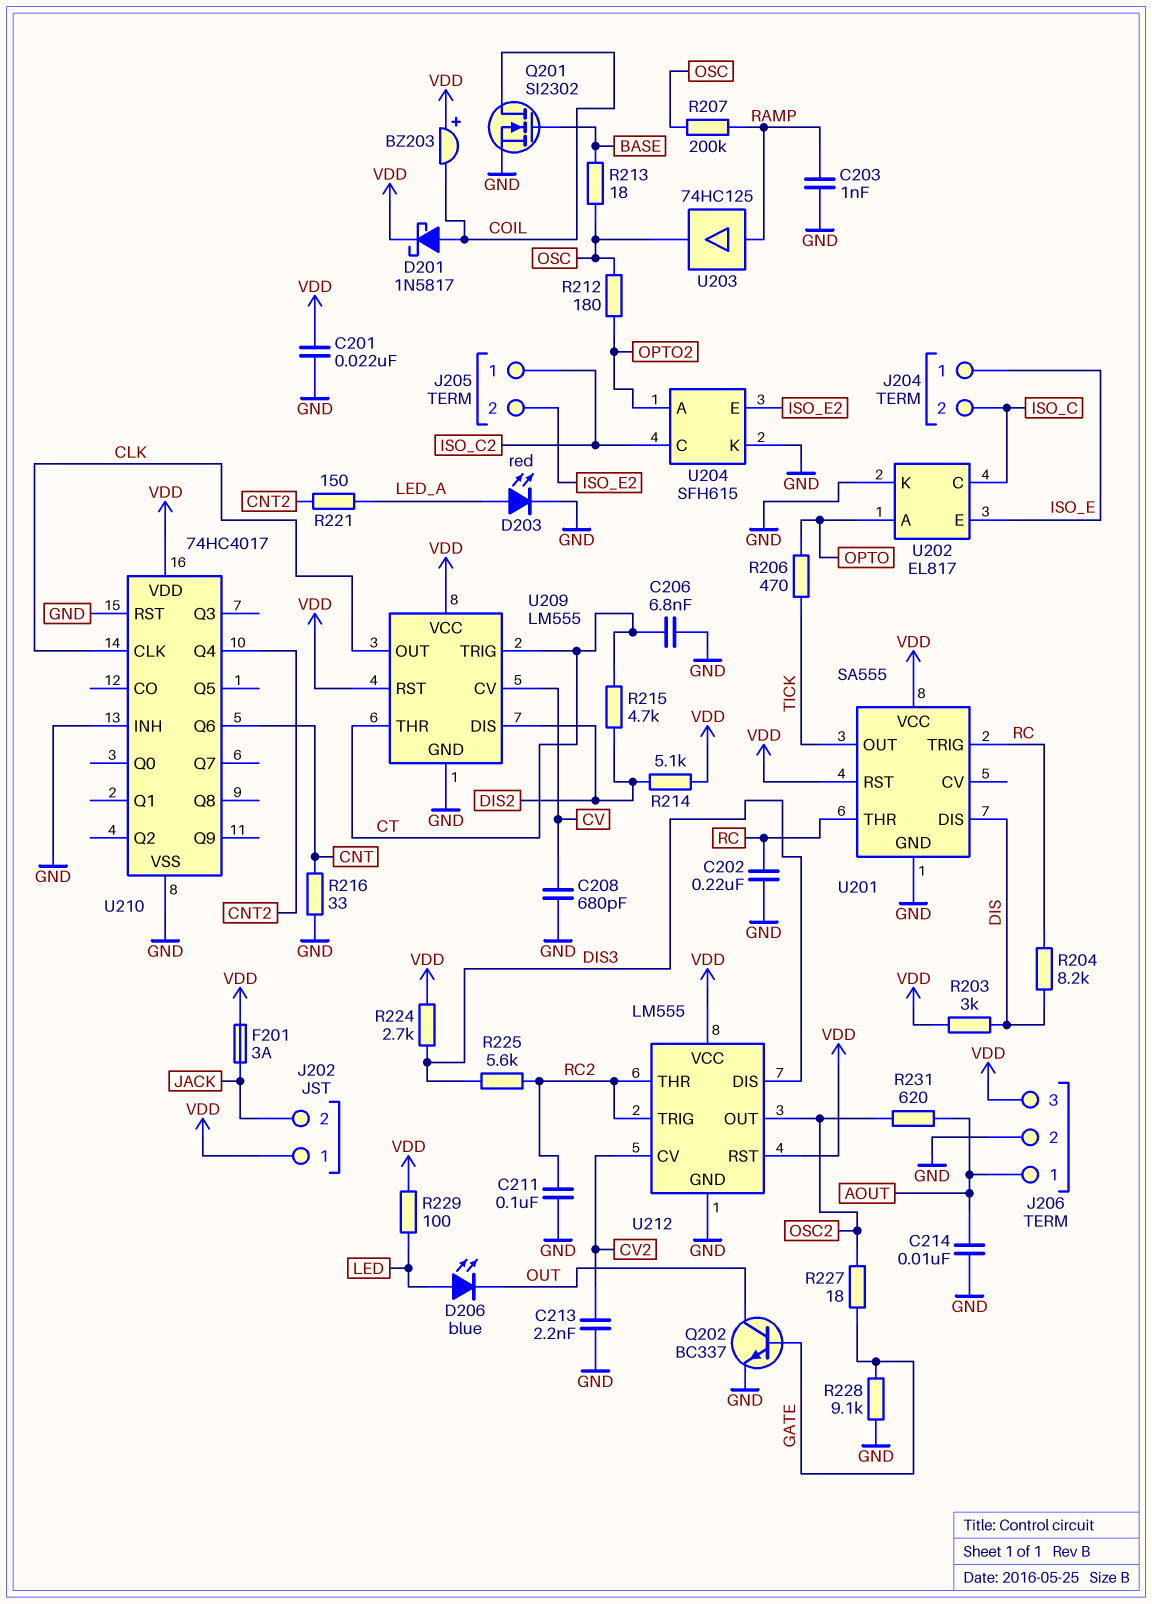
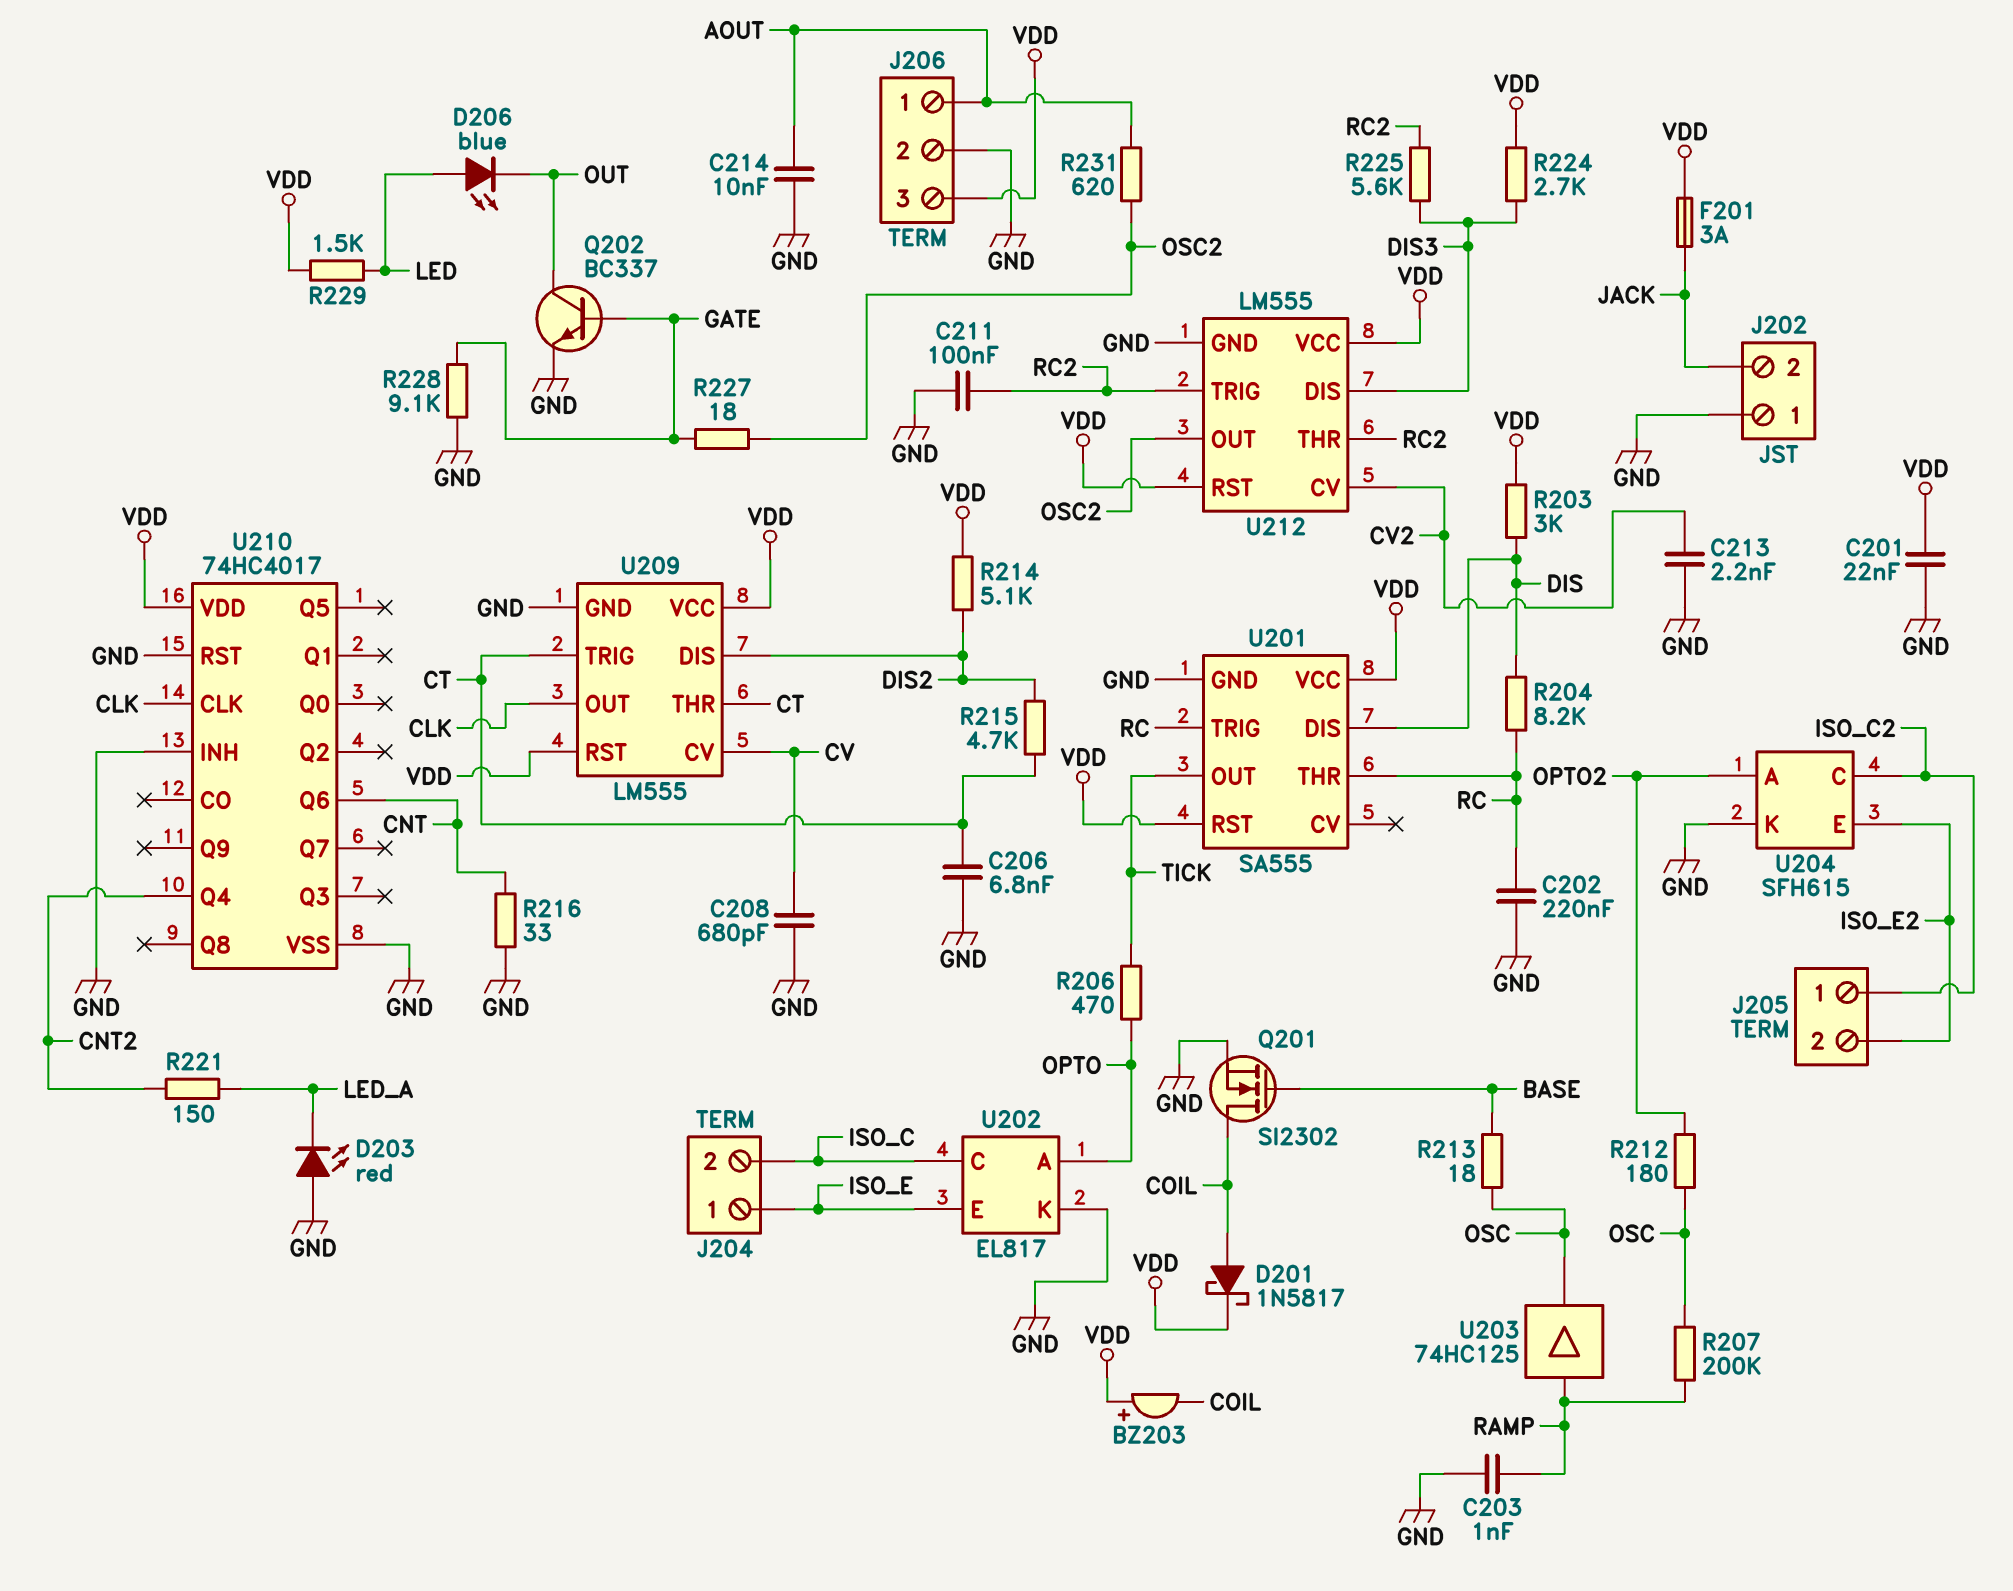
D203: LED red (A LED_A, K GND) -> LED red (A GND, K LED_A)
J202 pin 1: VDD -> GND
R229: 100 (LED, VDD) -> 1.5k (LED, VDD)

